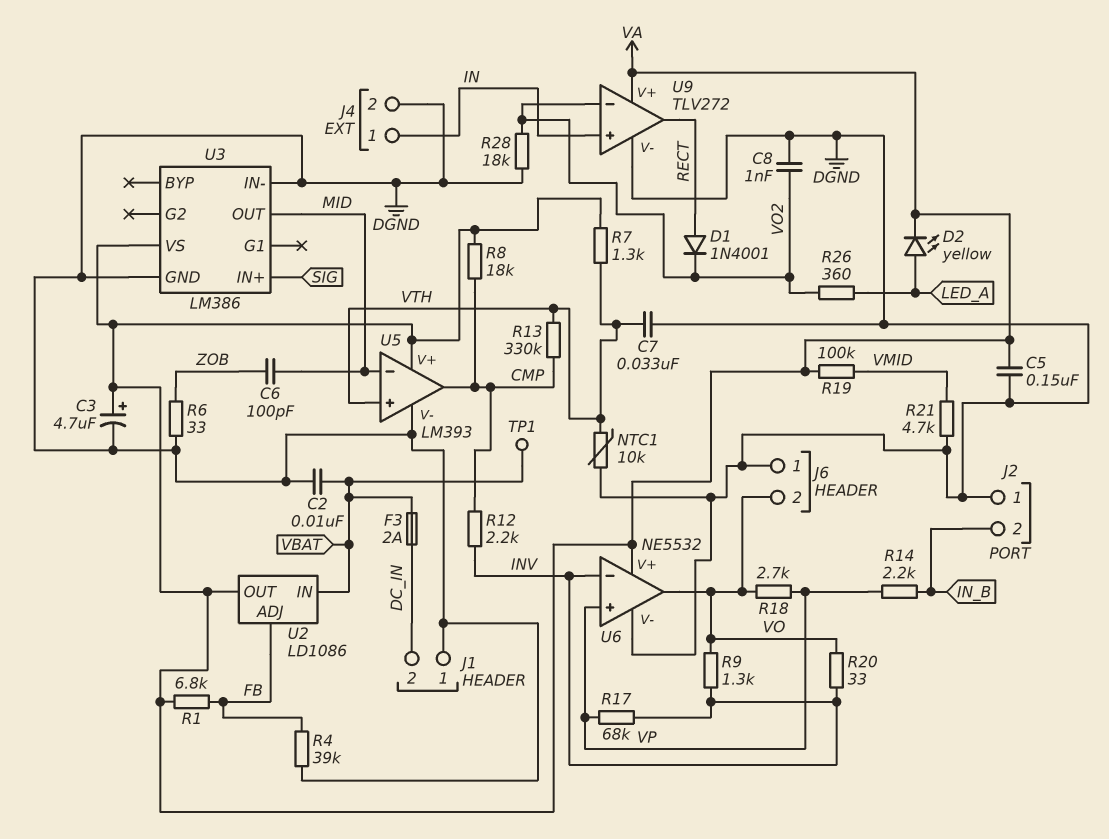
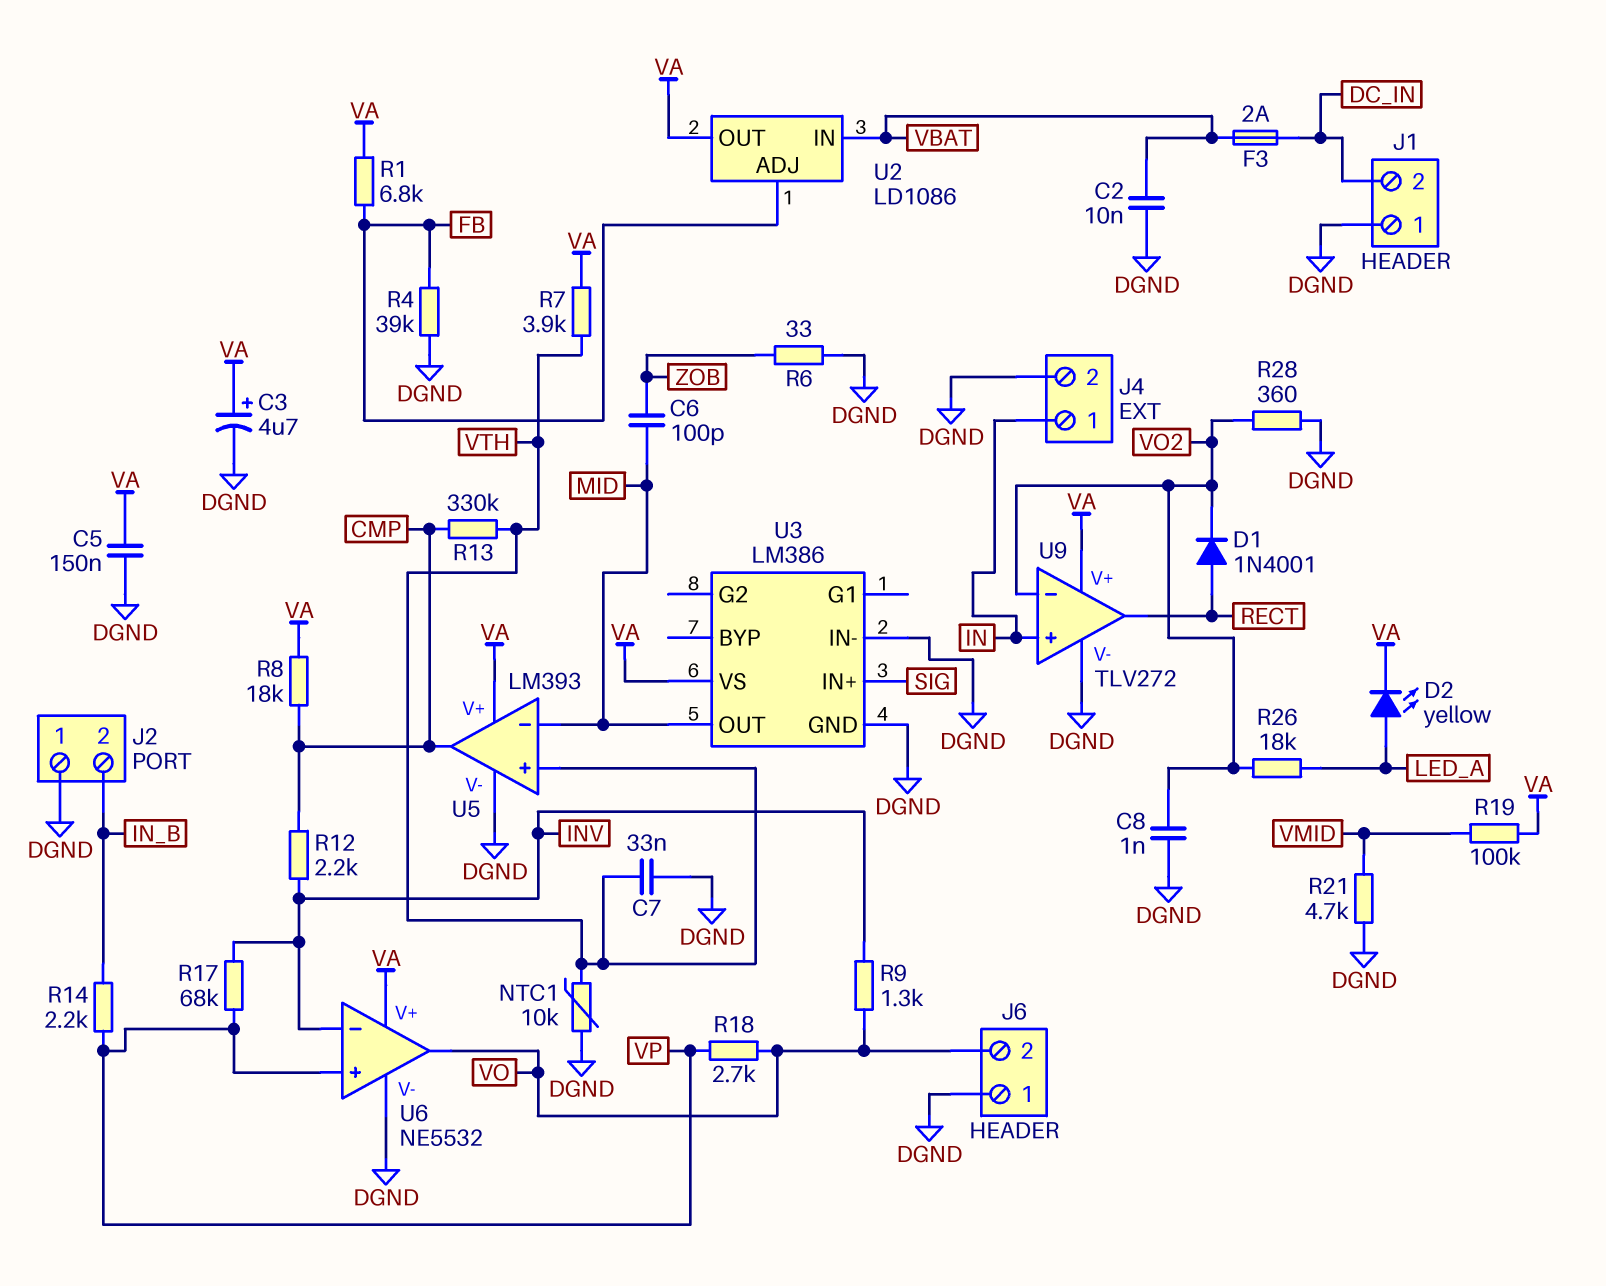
R7: 1.3k (VA, VTH) -> 3.9k (VA, VTH)
R20: 33 (INV, VO) -> none
R26: 360 (LED_A, VO2) -> 18k (LED_A, VO2)
R28: 18k (DGND, VO2) -> 360 (DGND, VO2)
TP1: test point (VBAT) -> none

